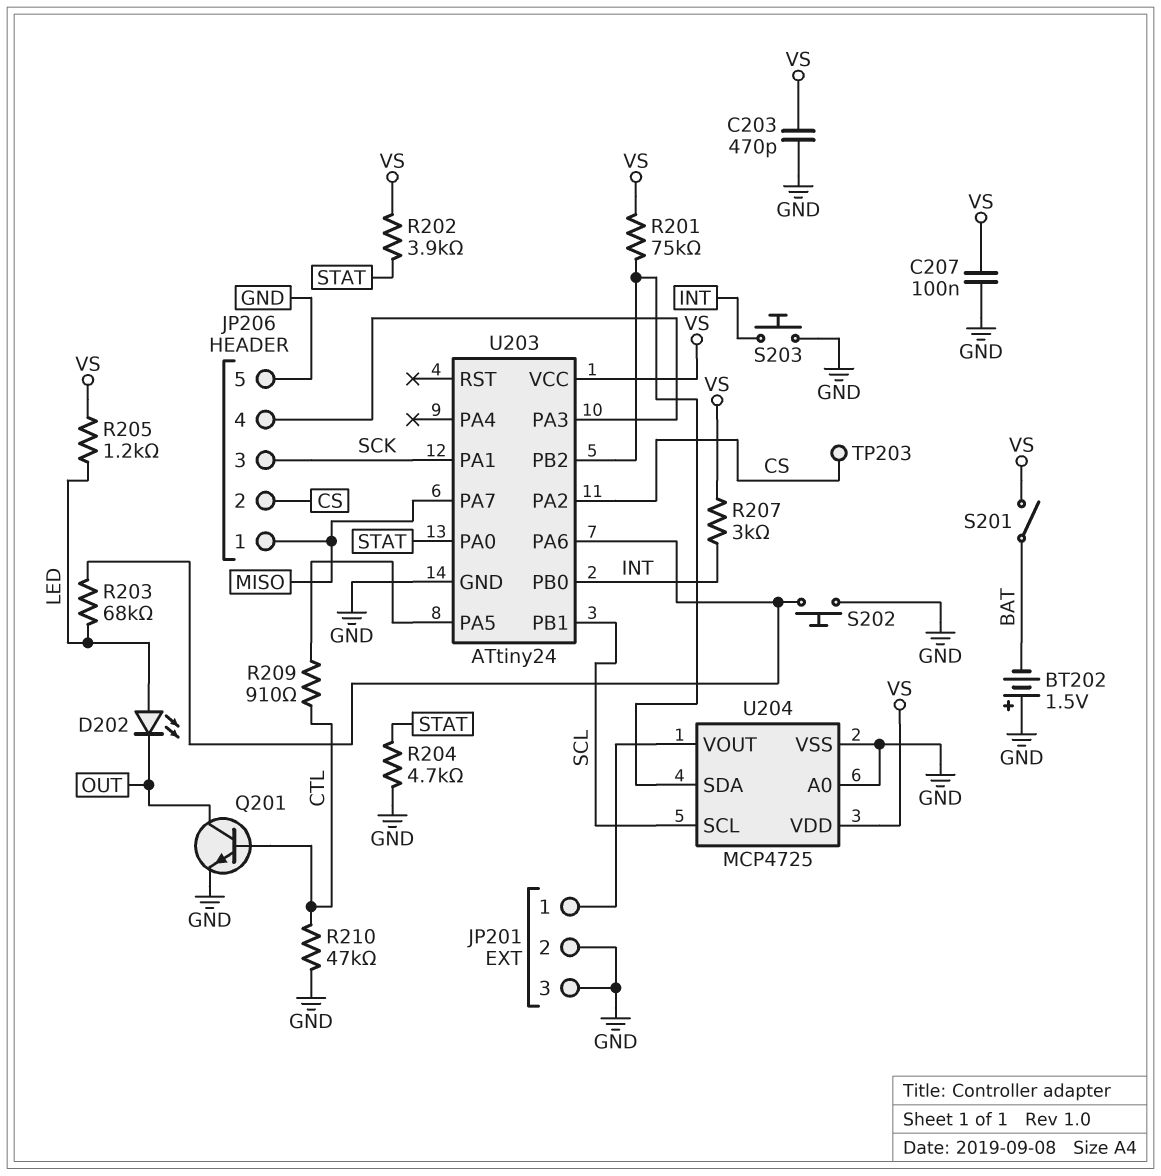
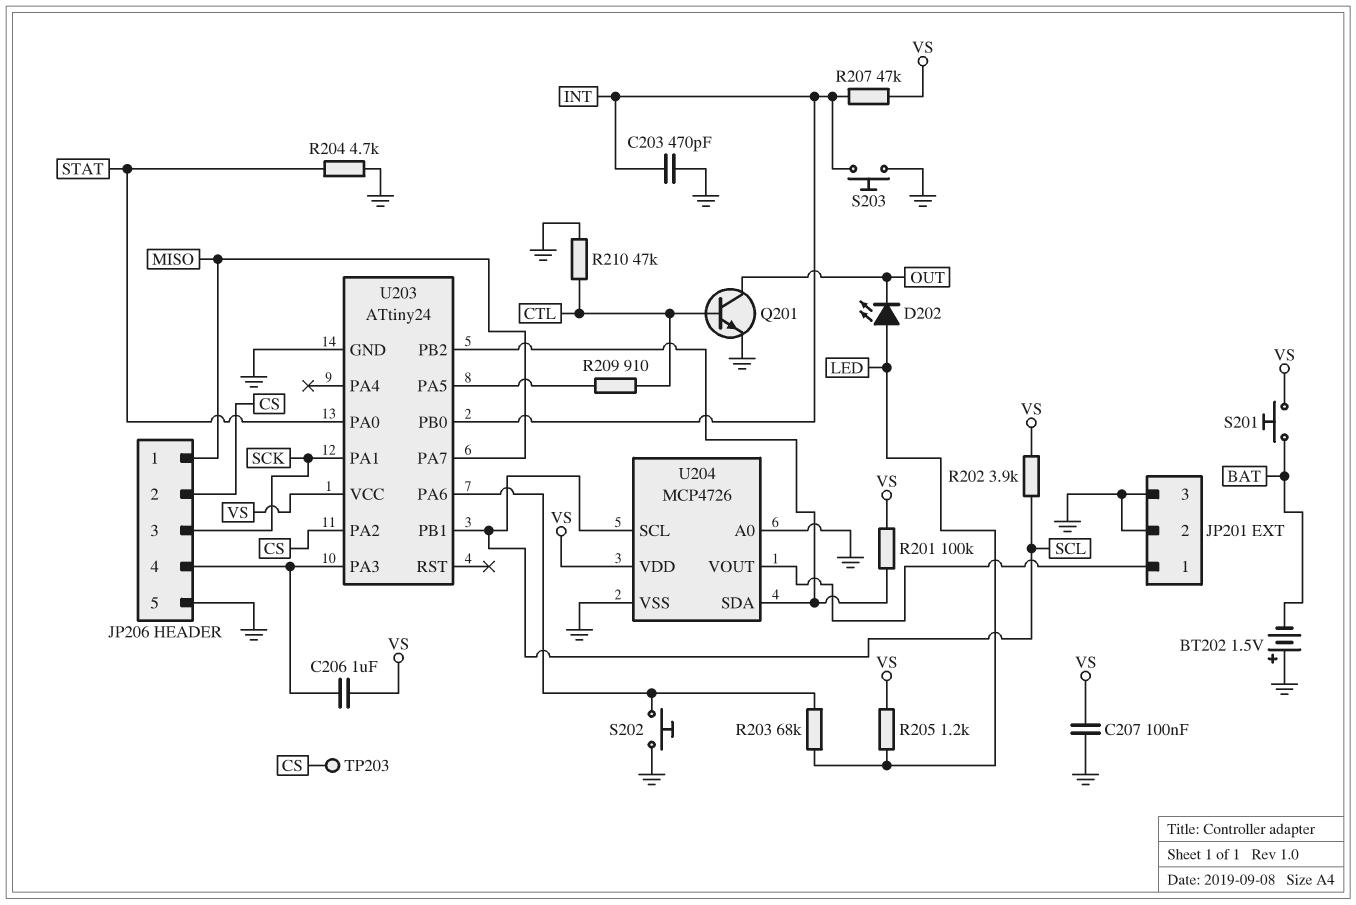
C203: 470pF (GND, VS) -> 470pF (GND, INT)
C206: none -> 1uF (JP206/4, VS)
R201: 75k (U203/PB2, VS) -> 100k (U203/PB2, VS)
R202: 3.9k (STAT, VS) -> 3.9k (SCL, VS)
R207: 3k (INT, VS) -> 47k (INT, VS)
S201: switch (BAT, VS) -> button (BAT, VS)
U204: MCP4725 -> MCP4726

